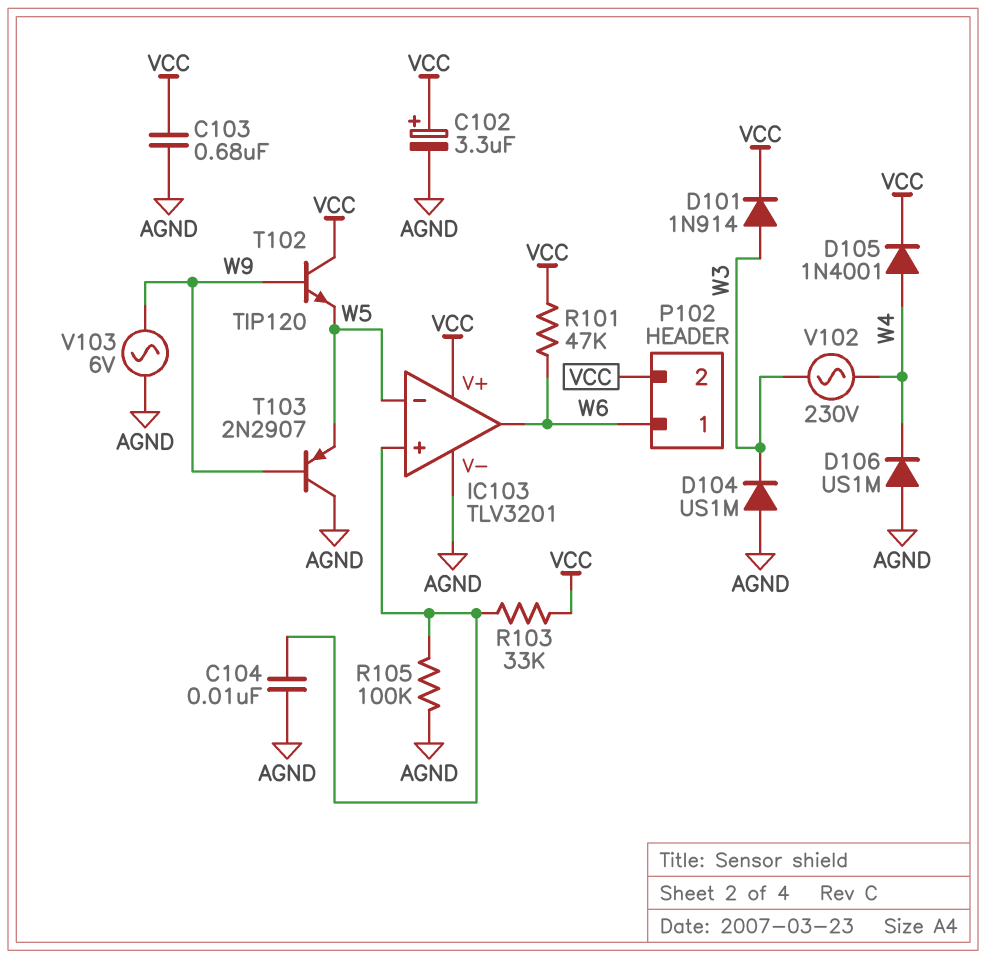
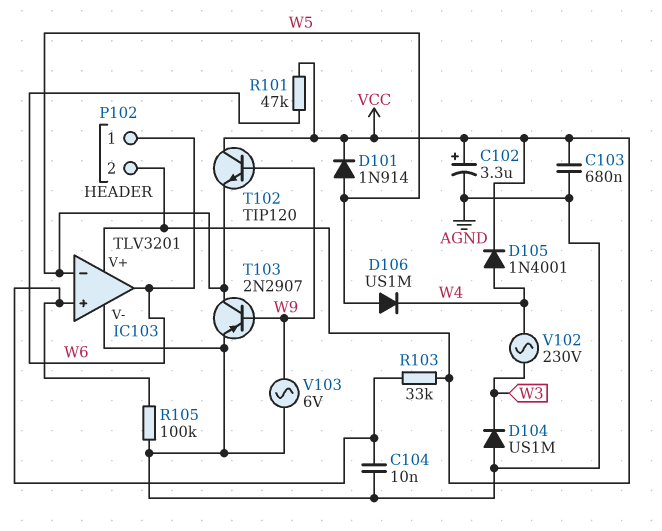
D101: diode 1N914 (A W3, K VCC) -> diode 1N914 (A W5, K VCC)
D106: diode US1M (A AGND, K W4) -> diode US1M (A W5, K W4)
T103: PNP 2N2907 (B W9, C AGND, E W5) -> PNP 2N2907 (B W9, C W5, E AGND)

